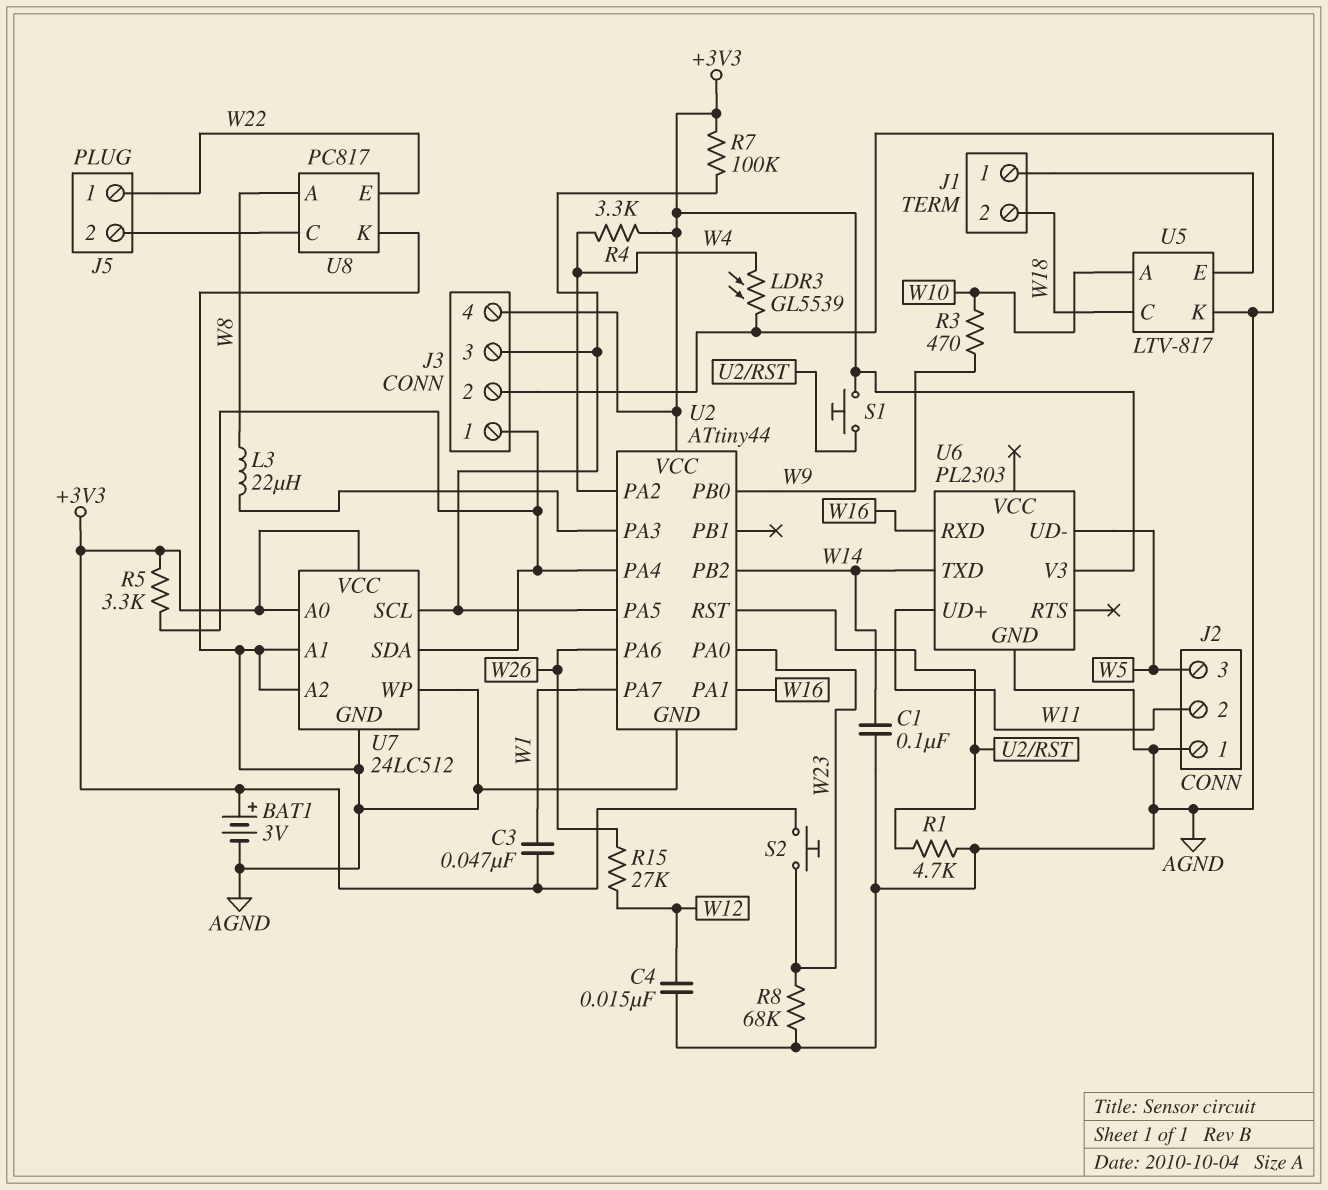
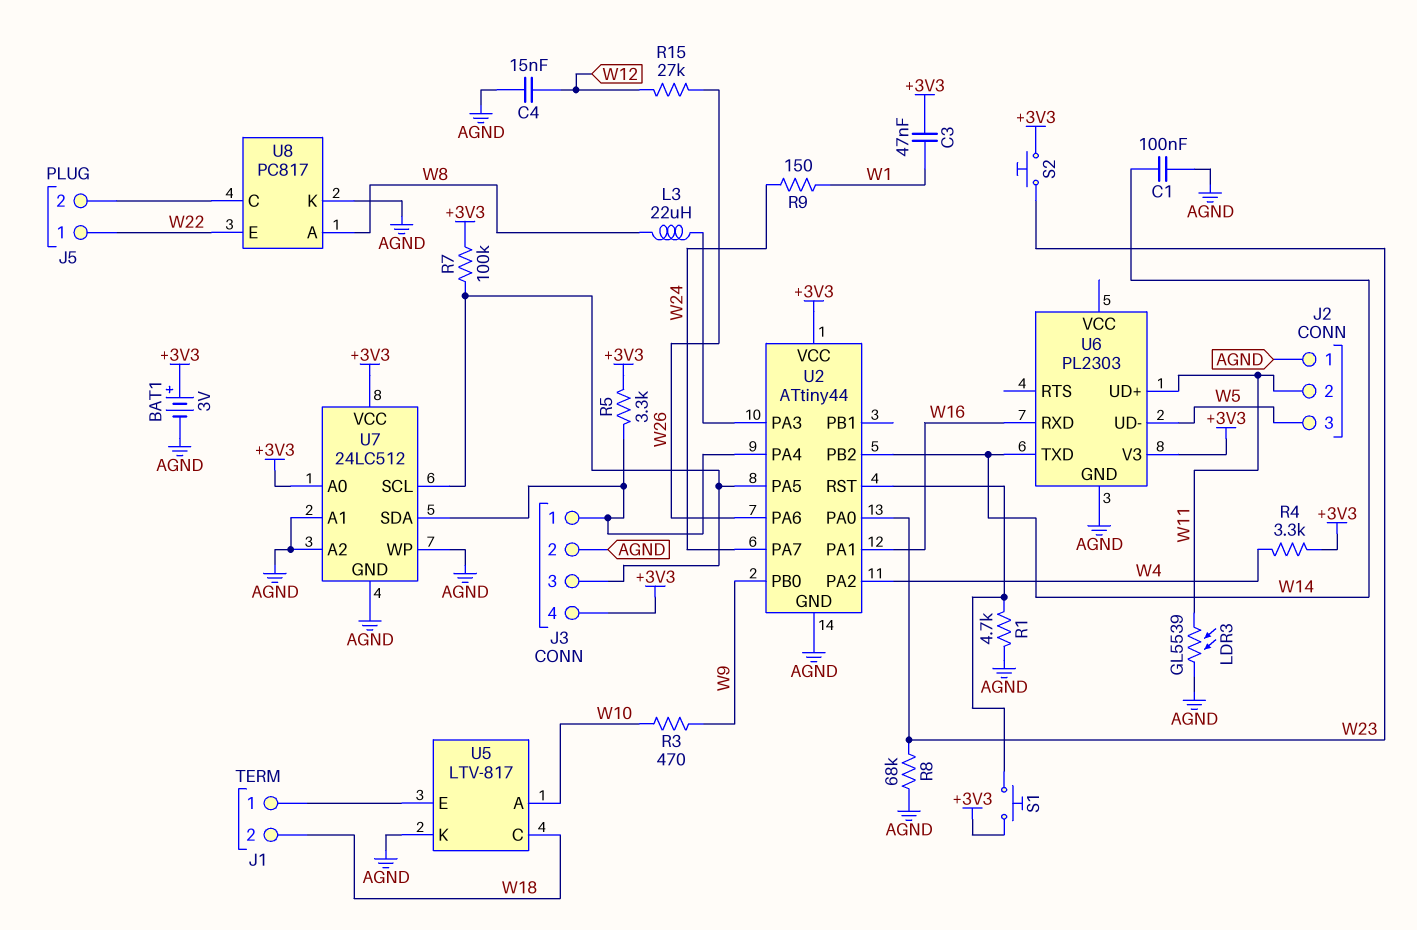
LDR3: GL5539 (AGND, W4) -> GL5539 (AGND, W11)
R9: none -> 150 (W1, W24)
U2 pin PA7: W1 -> W24

